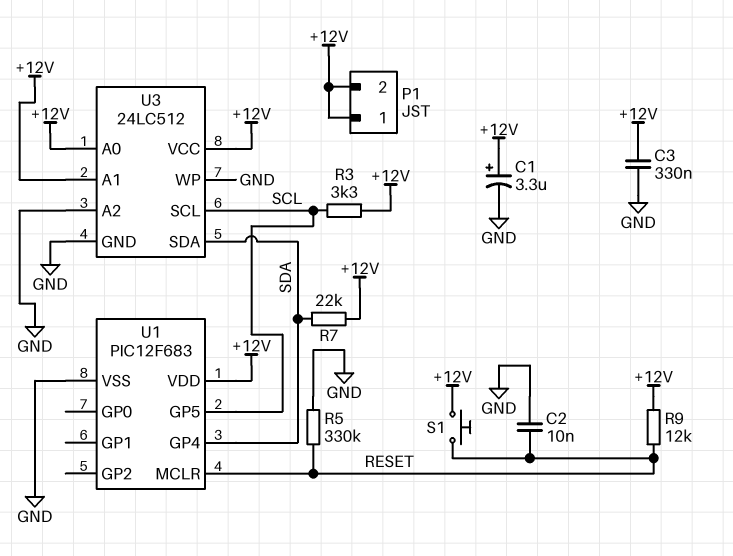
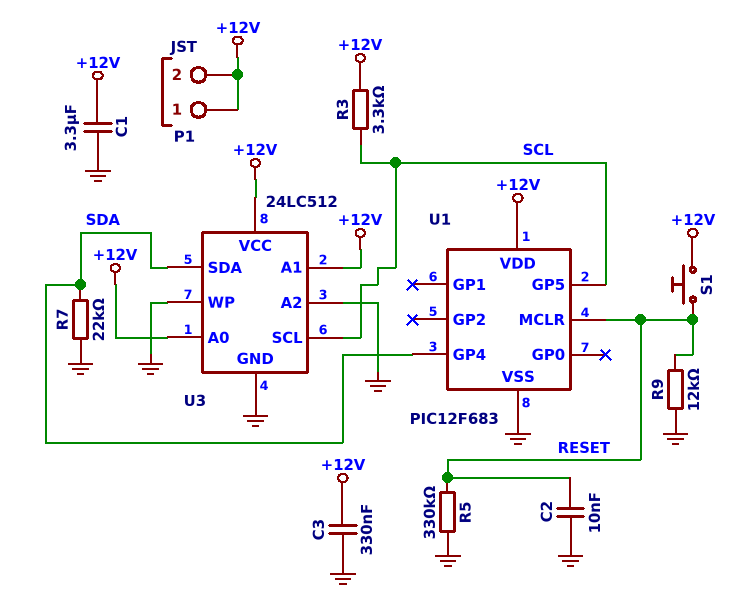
C1: 3.3uF (plus +12V, minus GND) -> 3.3uF (+12V, GND)
R7: 22k (+12V, SDA) -> 22k (GND, SDA)
R9: 12k (+12V, RESET) -> 12k (GND, RESET)

